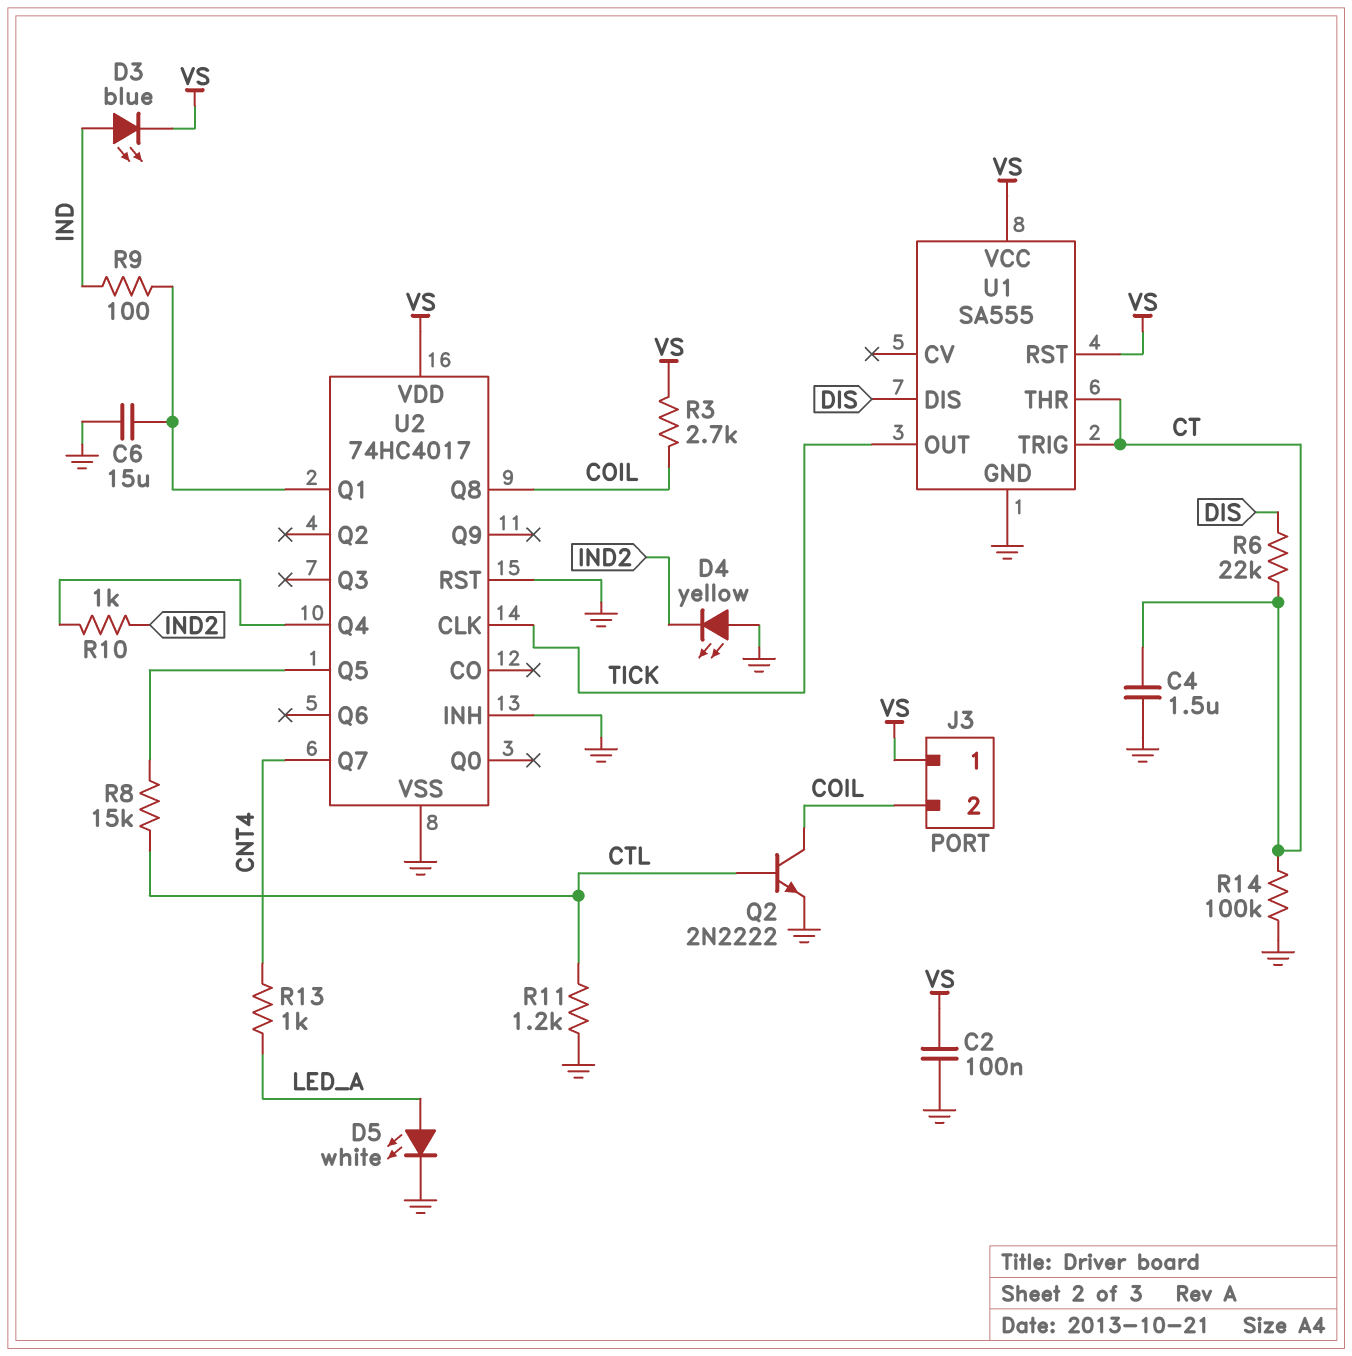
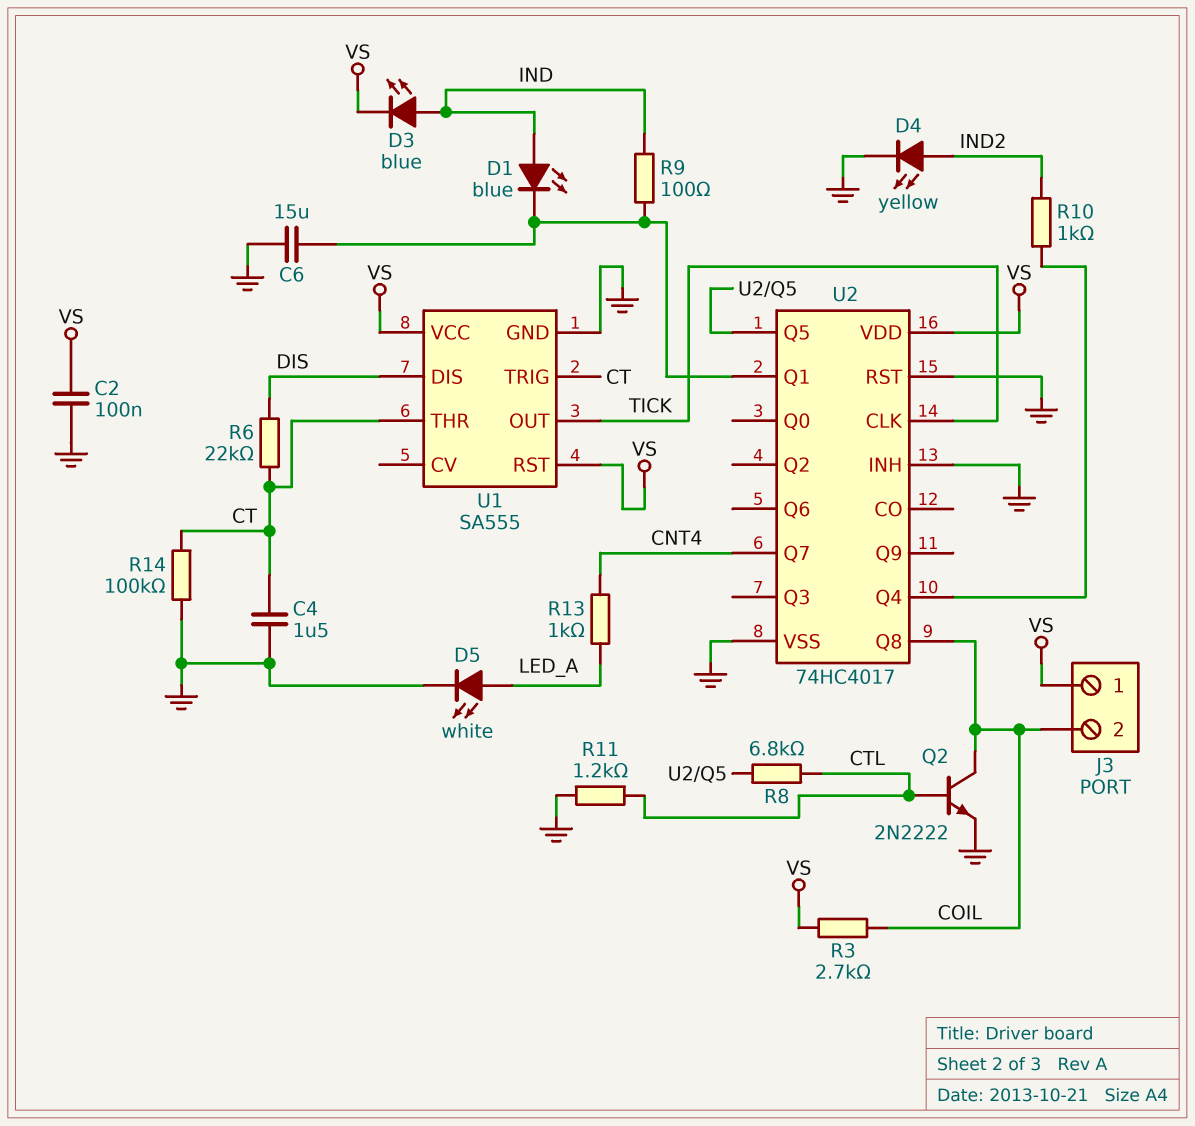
D1: none -> LED blue (A IND, K U2/Q1)
D4: LED yellow (A GND, K IND2) -> LED yellow (A IND2, K GND)
R8: 15k (CTL, U2/Q5) -> 6.8k (CTL, U2/Q5)

